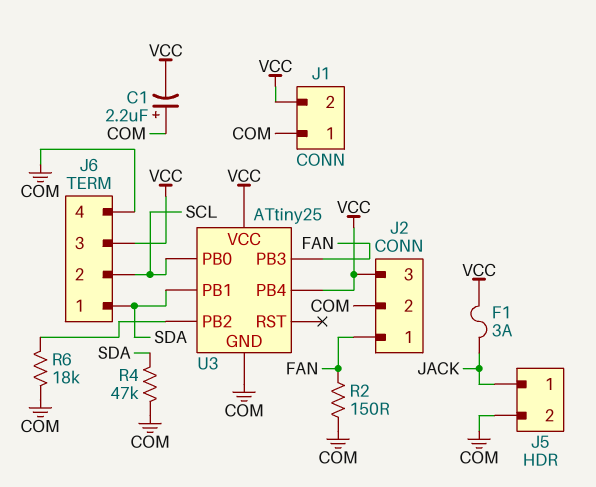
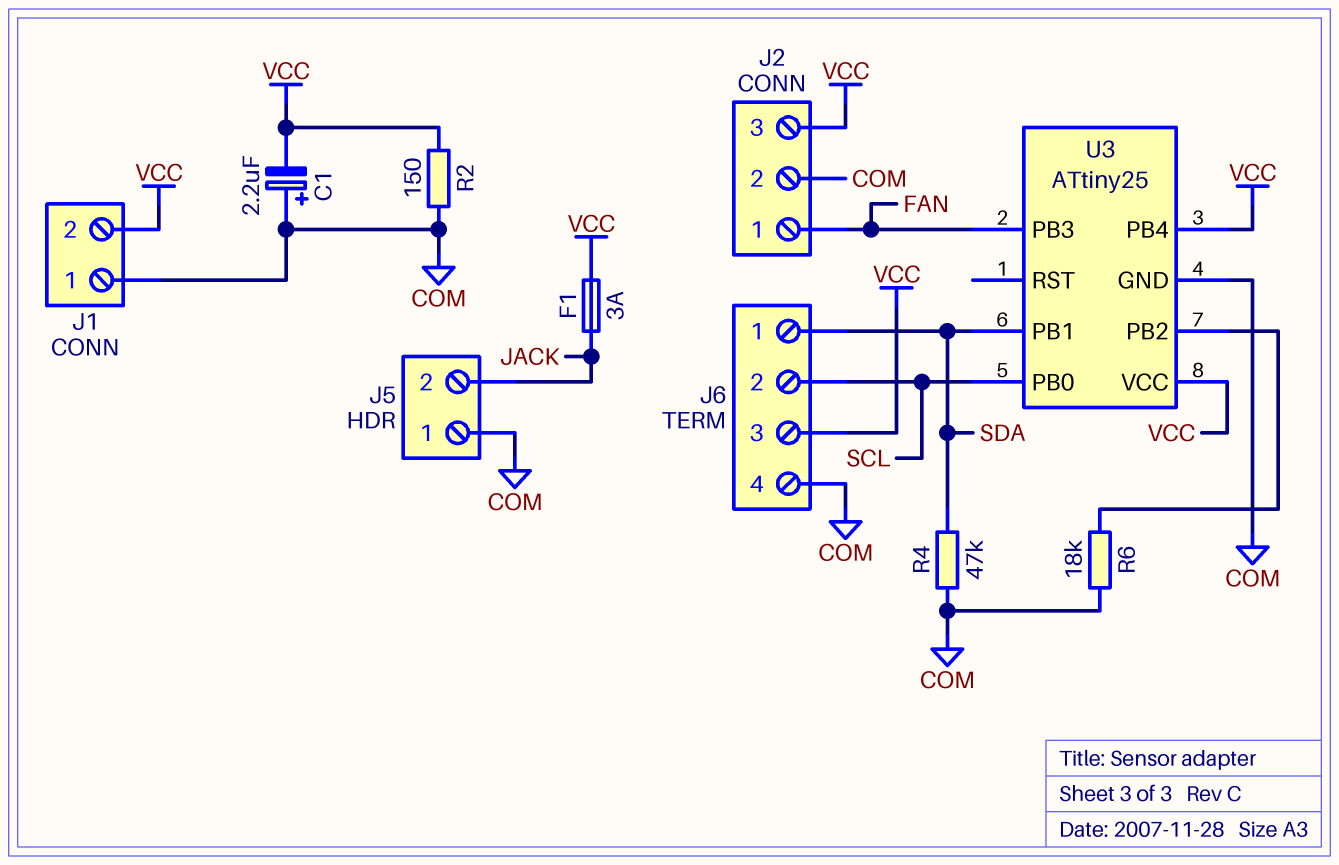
J5 pin 1: JACK -> COM
J5 pin 2: COM -> JACK
R2: 150 (COM, FAN) -> 150 (COM, VCC)

